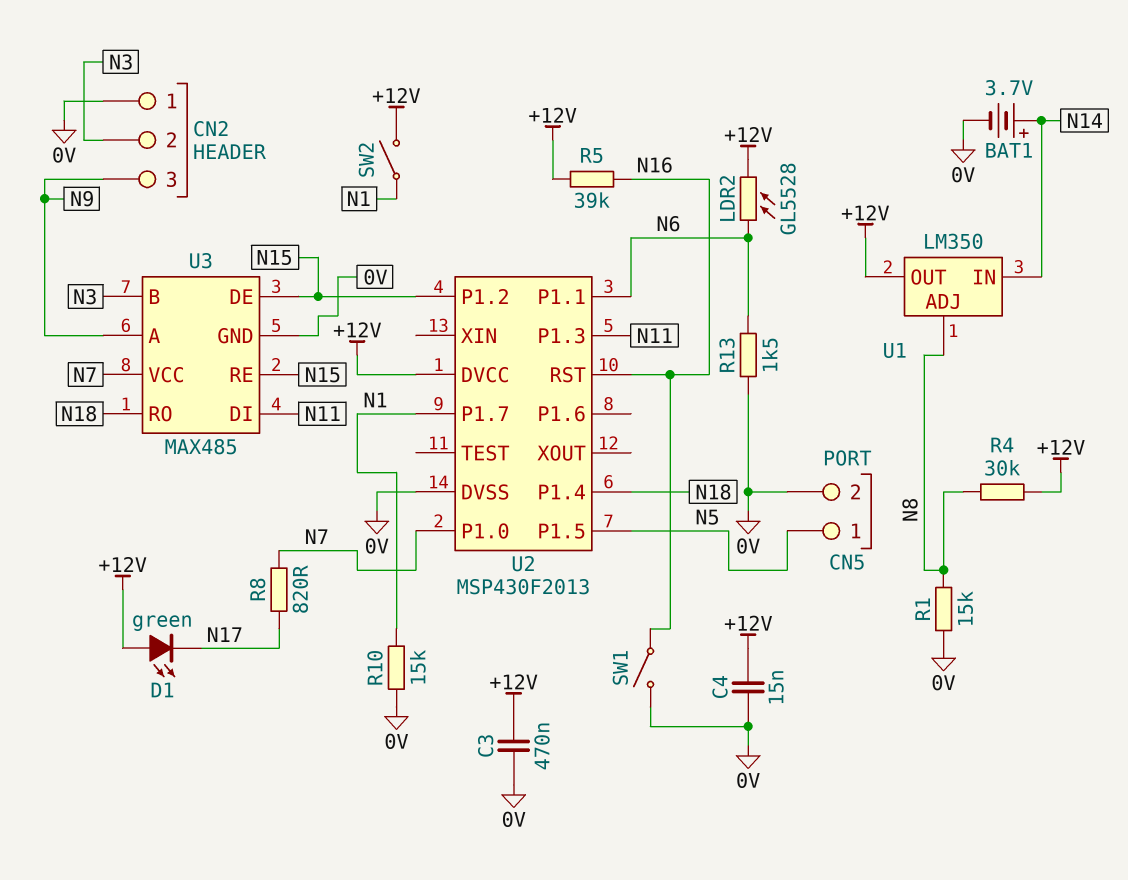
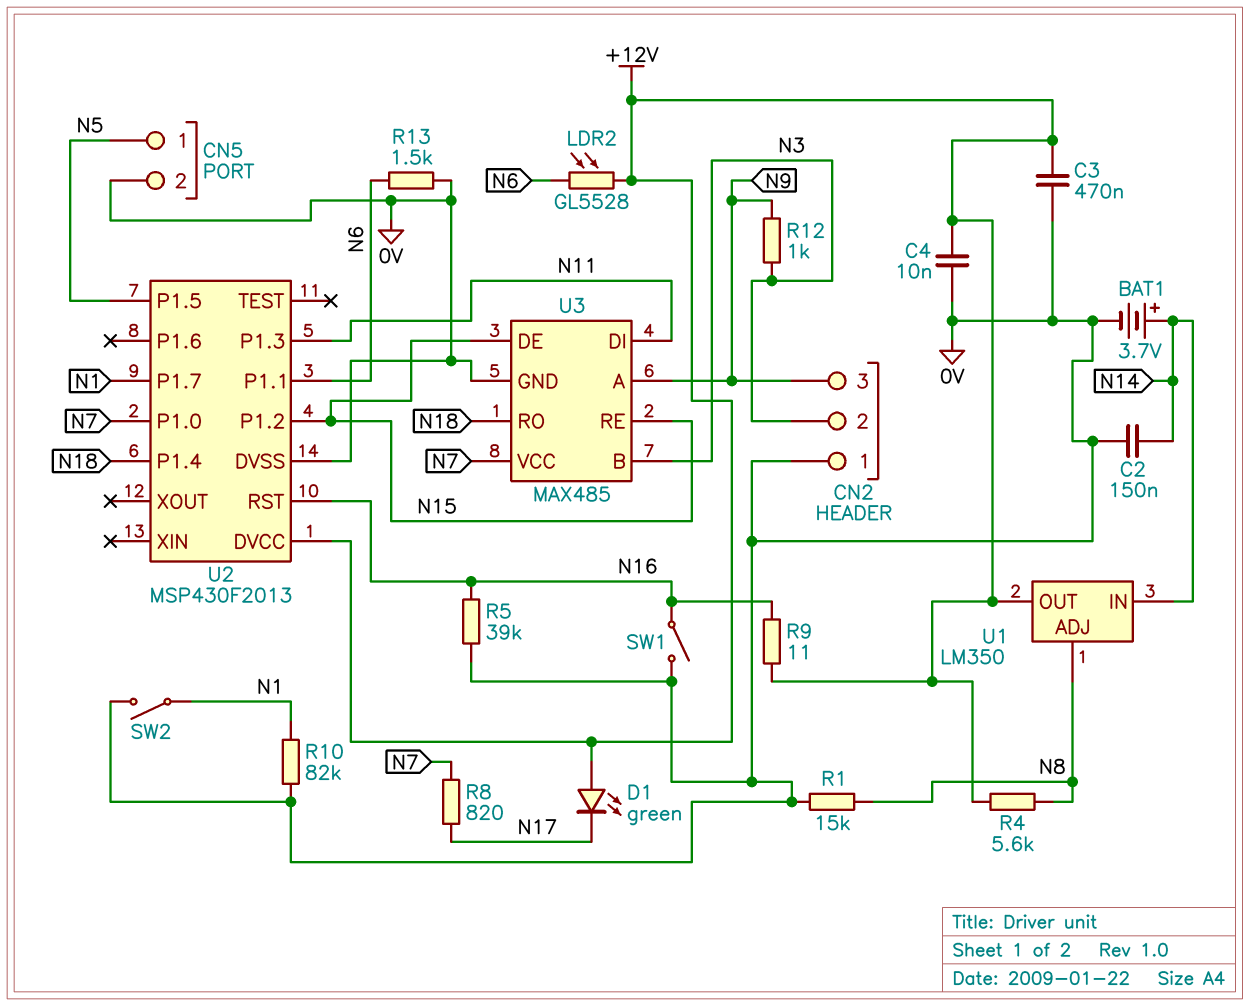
C2: none -> 150nF (0V, N14)
C4: 15nF (+12V, 0V) -> 10nF (+12V, 0V)
R4: 30k (+12V, N8) -> 5.6k (+12V, N8)
R5: 39k (+12V, N16) -> 39k (0V, N16)
R9: none -> 11 (+12V, N16)
R10: 15k (0V, N1) -> 82k (0V, N1)
R12: none -> 1k (N3, N9)
SW2: switch (+12V, N1) -> switch (0V, N1)

